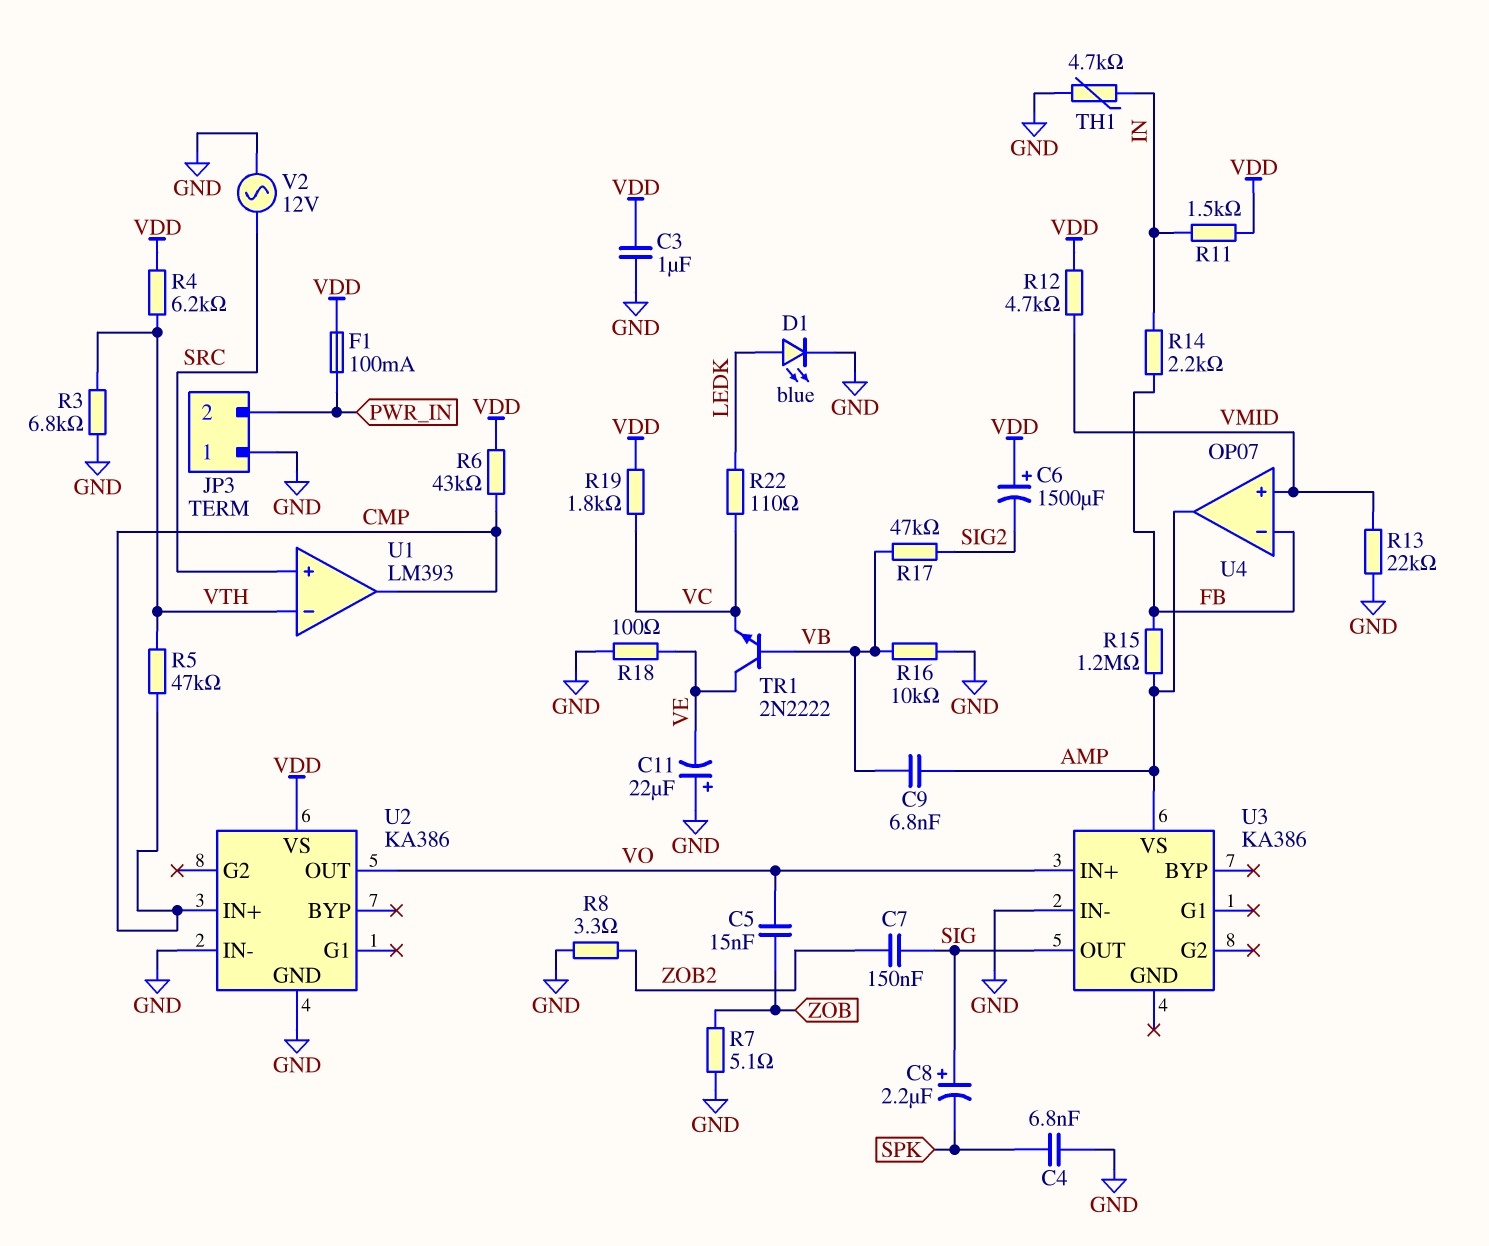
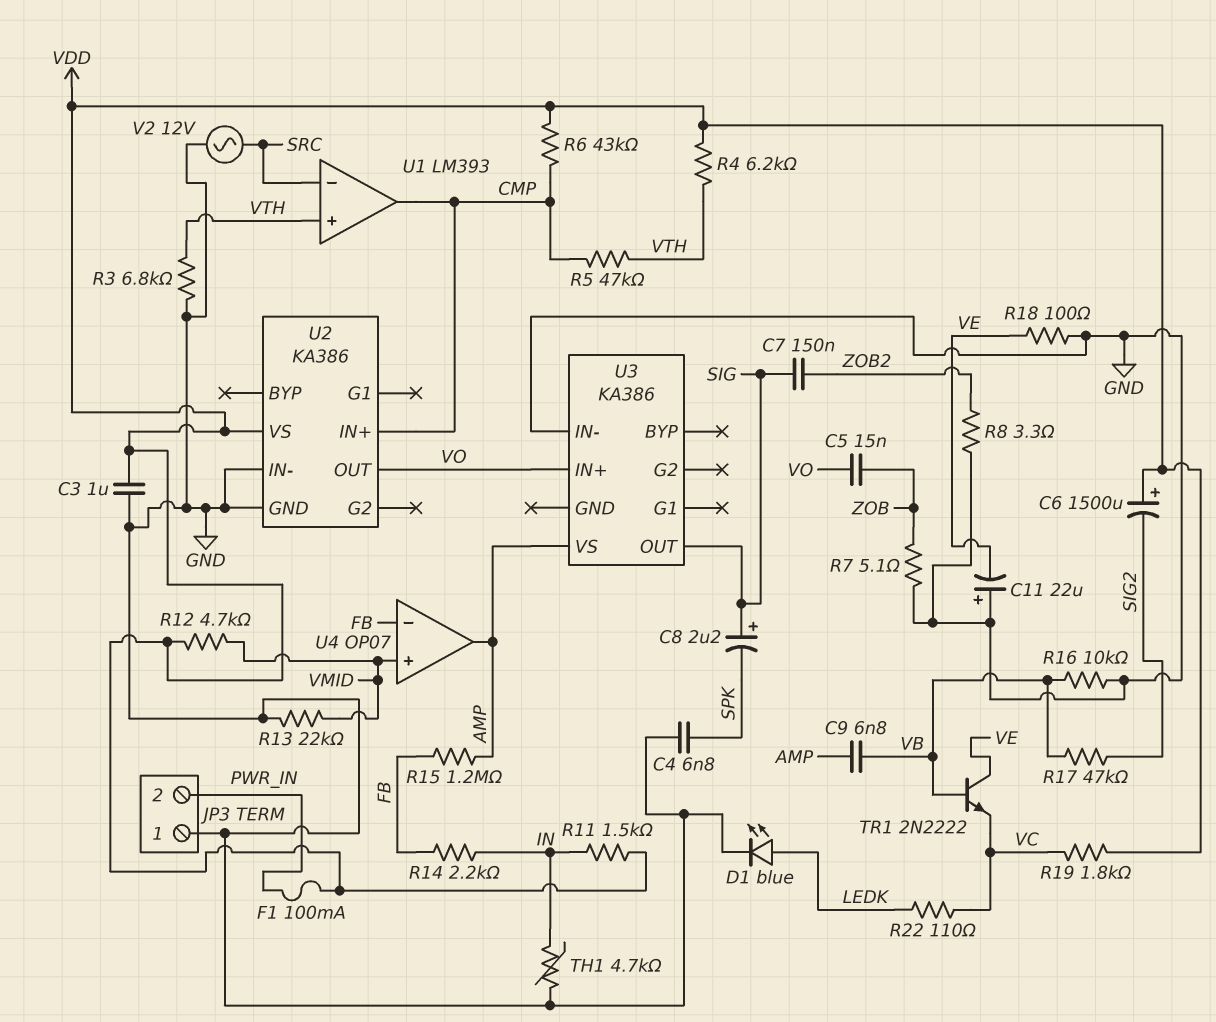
U1 pin in+: SRC -> VTH
U1 pin in-: VTH -> SRC

